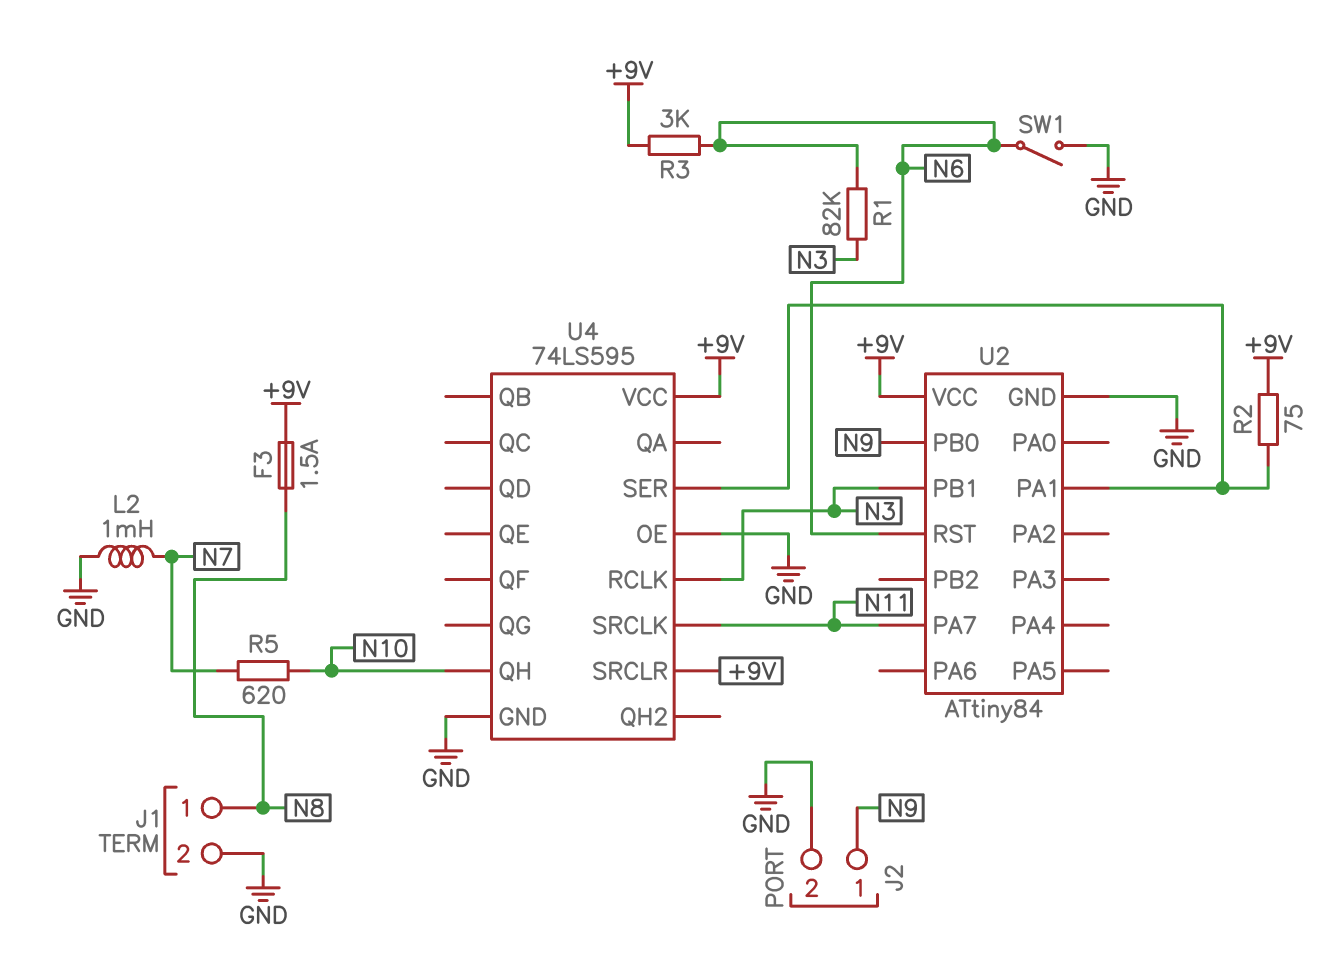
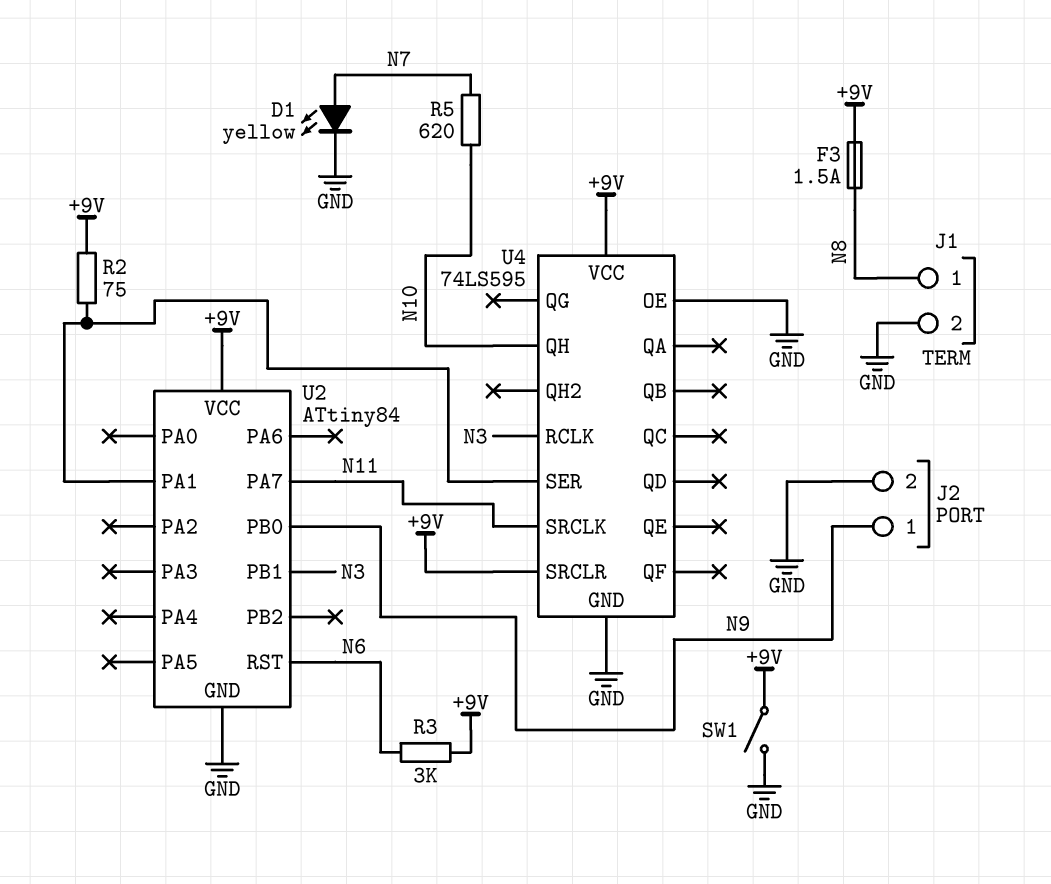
D1: none -> LED yellow (A N7, K GND)
L2: 1mH (GND, N7) -> none
R1: 82k (N3, N6) -> none
SW1: switch (GND, N6) -> switch (+9V, GND)

